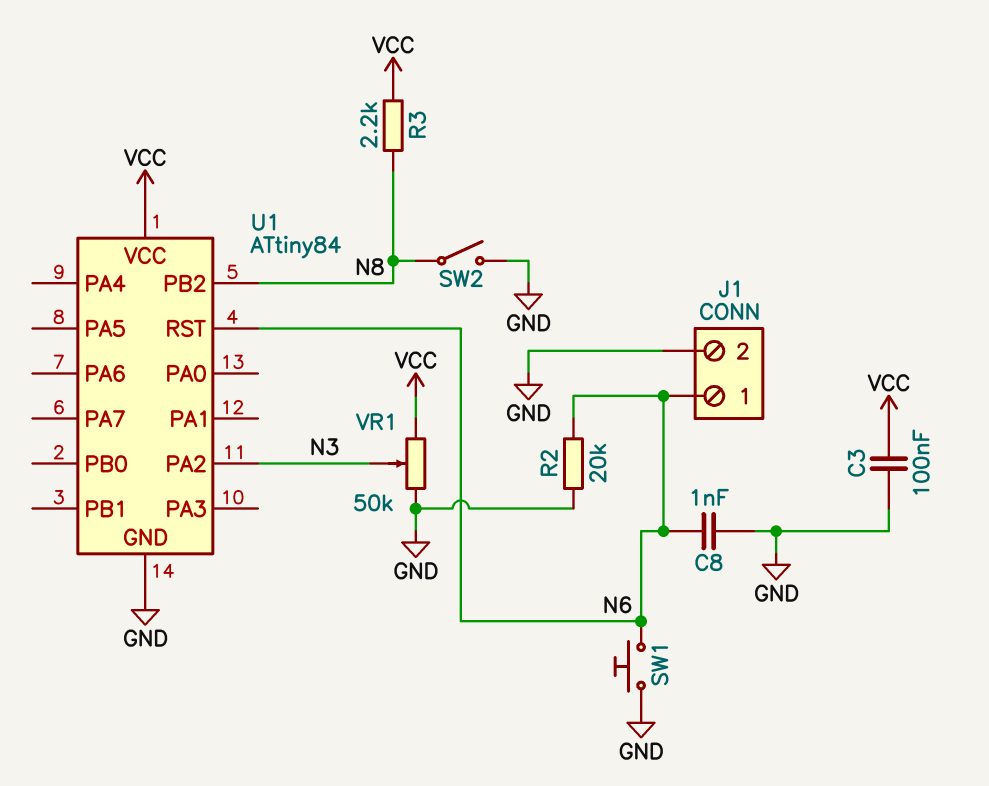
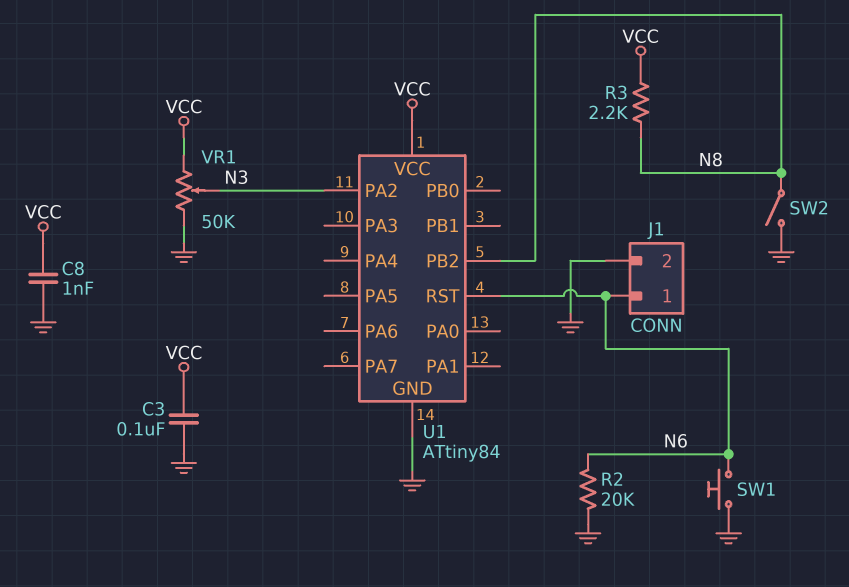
C8: 1nF (GND, N6) -> 1nF (GND, VCC)

